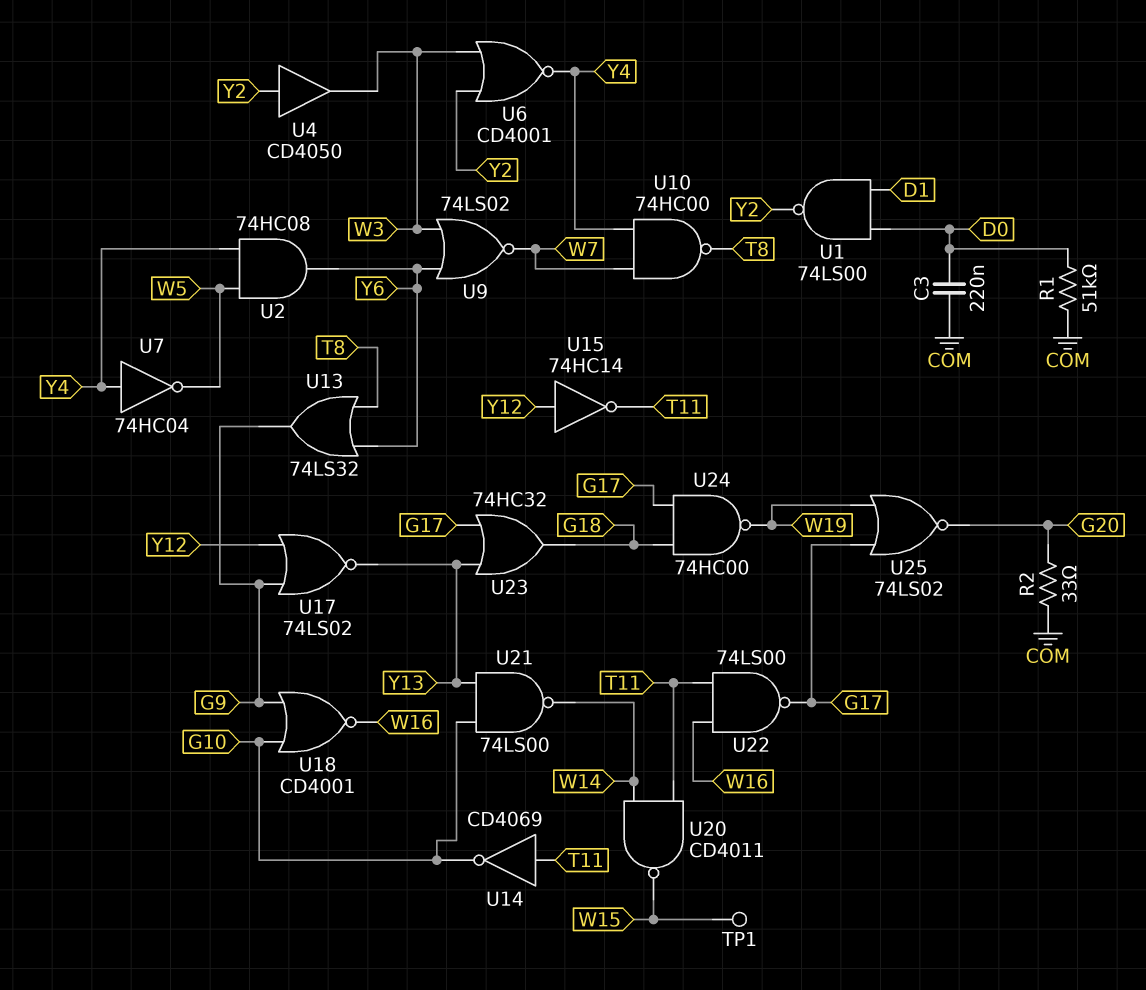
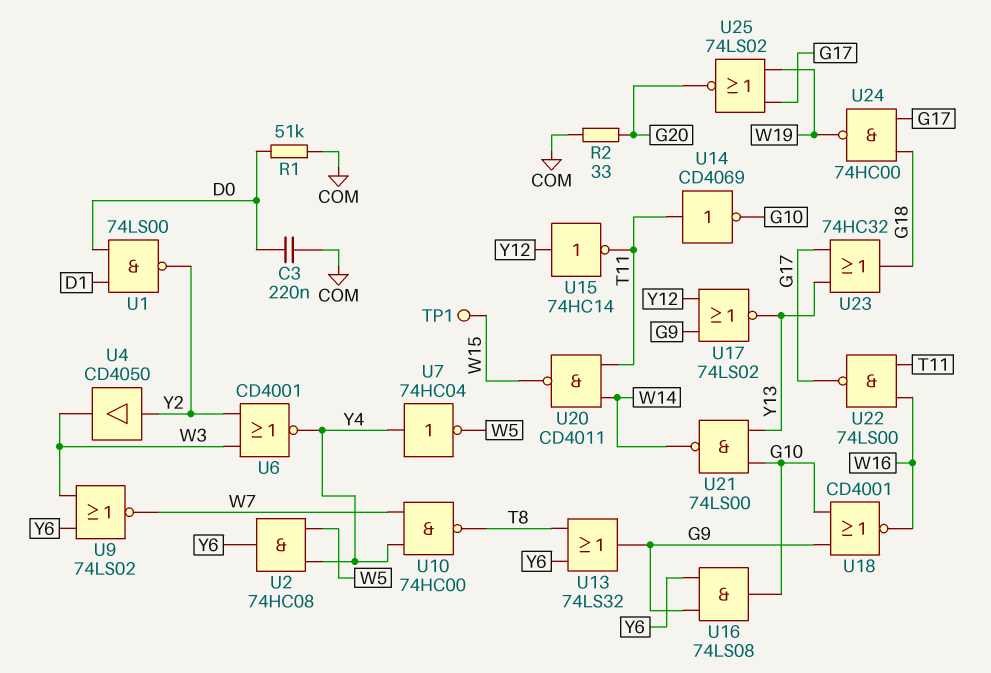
U16: none -> AND 74LS08 (in G9, in Y6, out G10)

